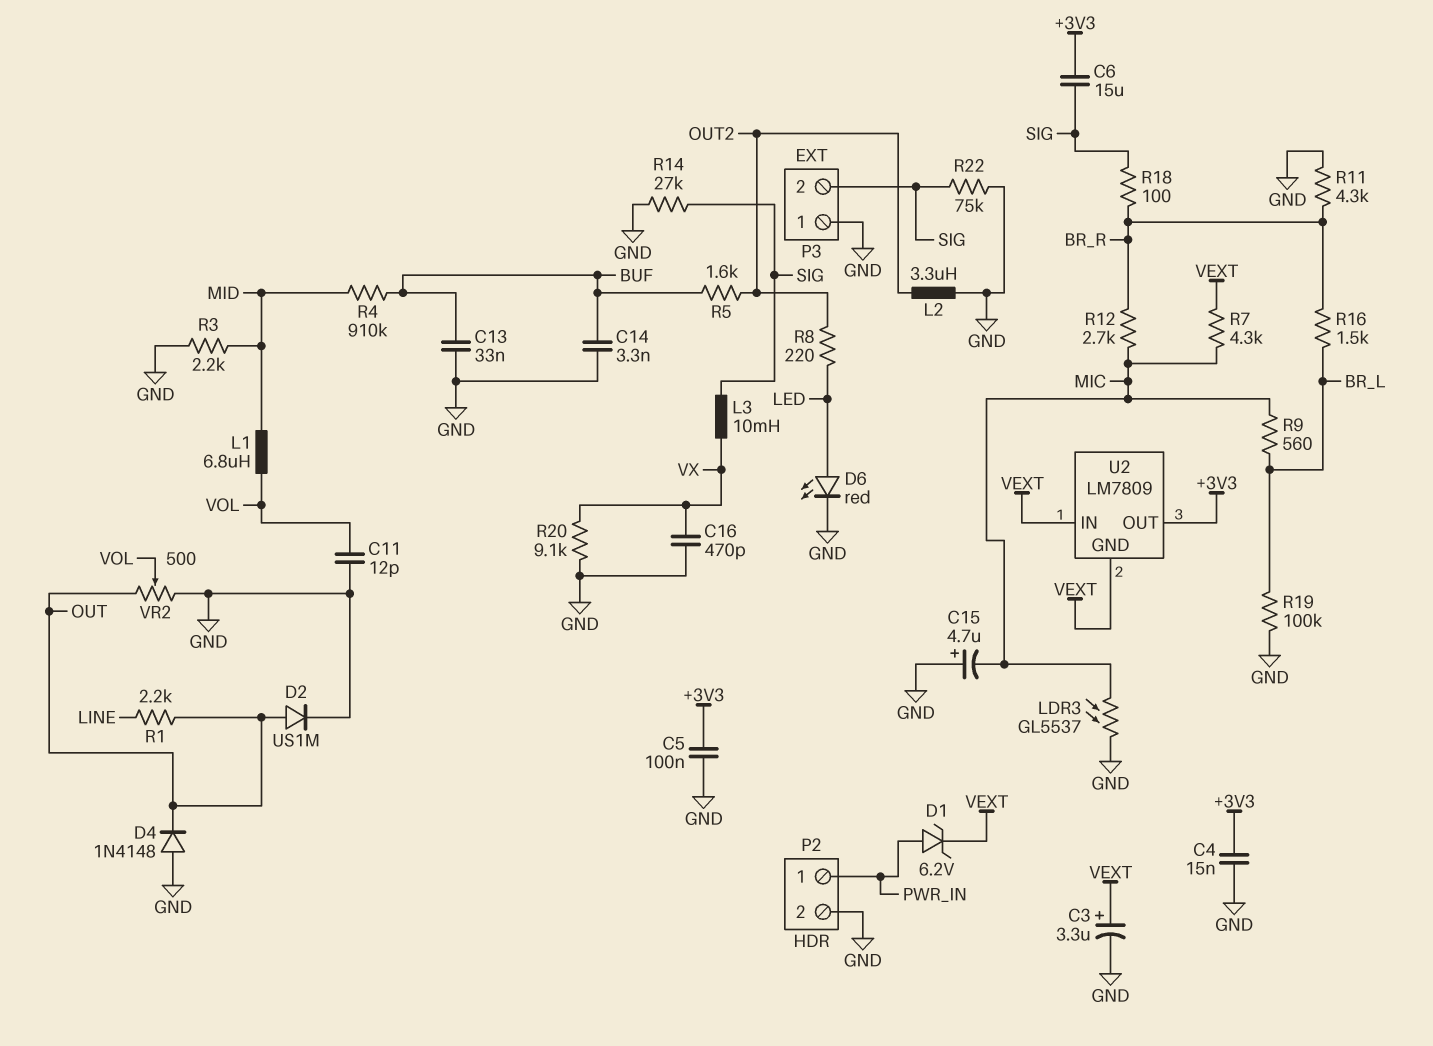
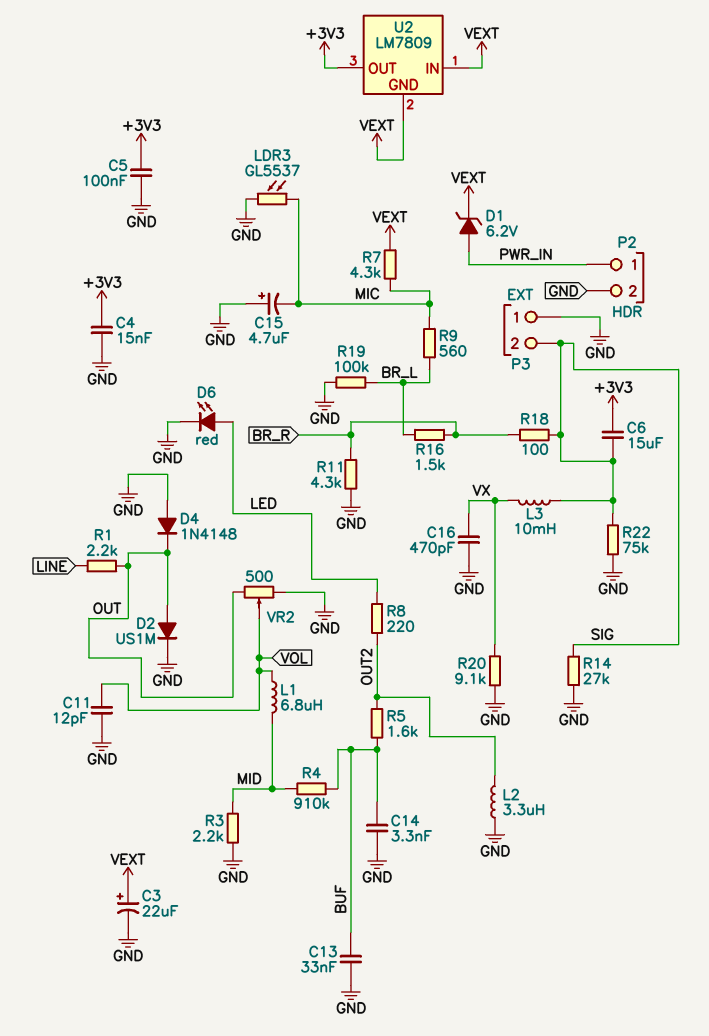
C3: 3.3uF (plus VEXT, minus GND) -> 22uF (plus VEXT, minus GND)
R12: 2.7k (BR_R, MIC) -> none

